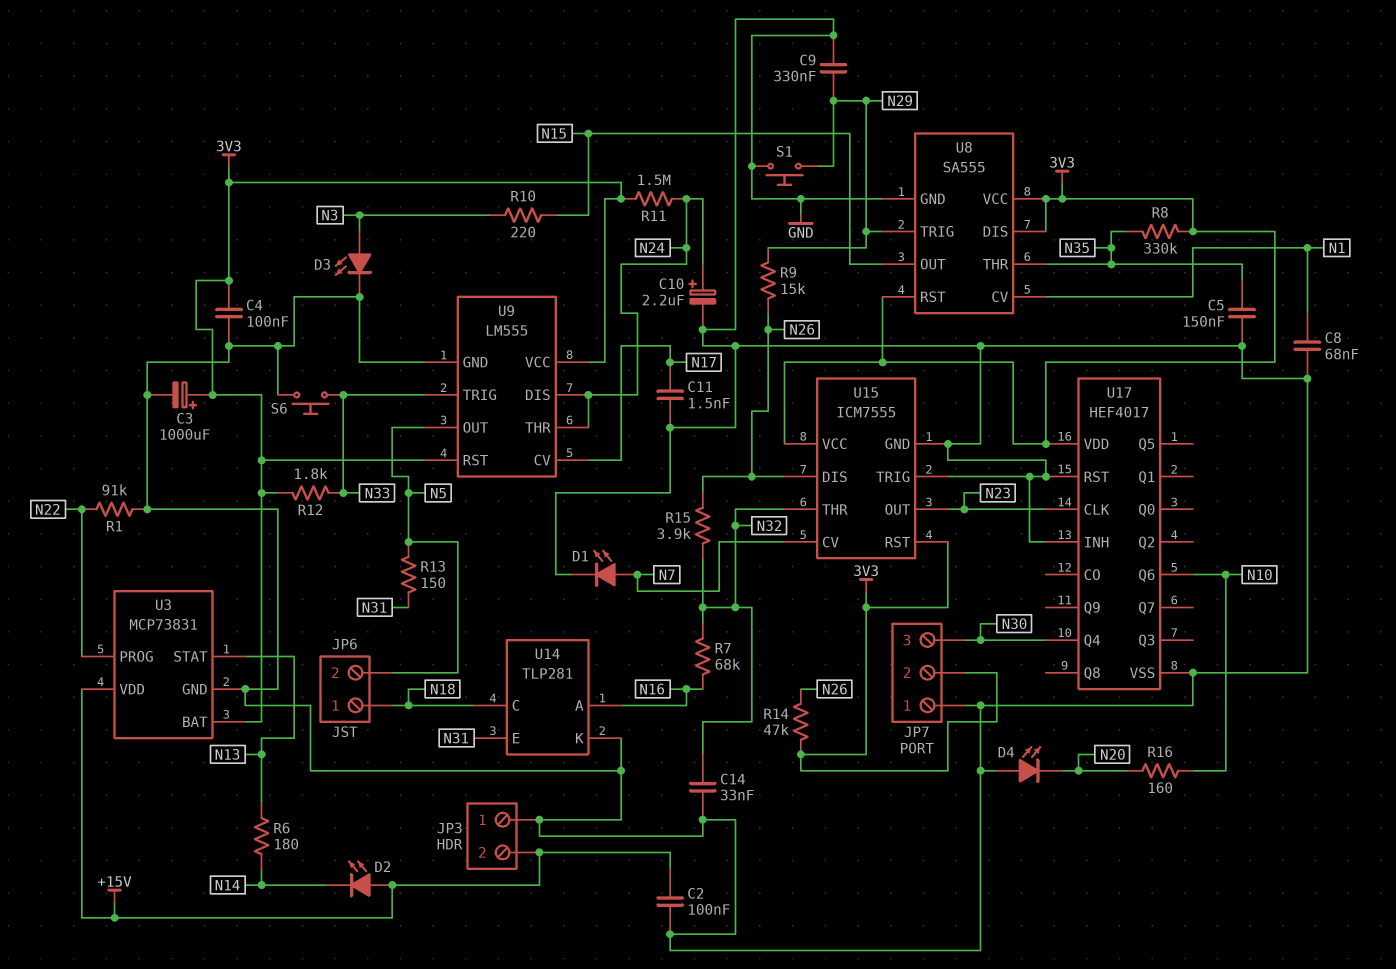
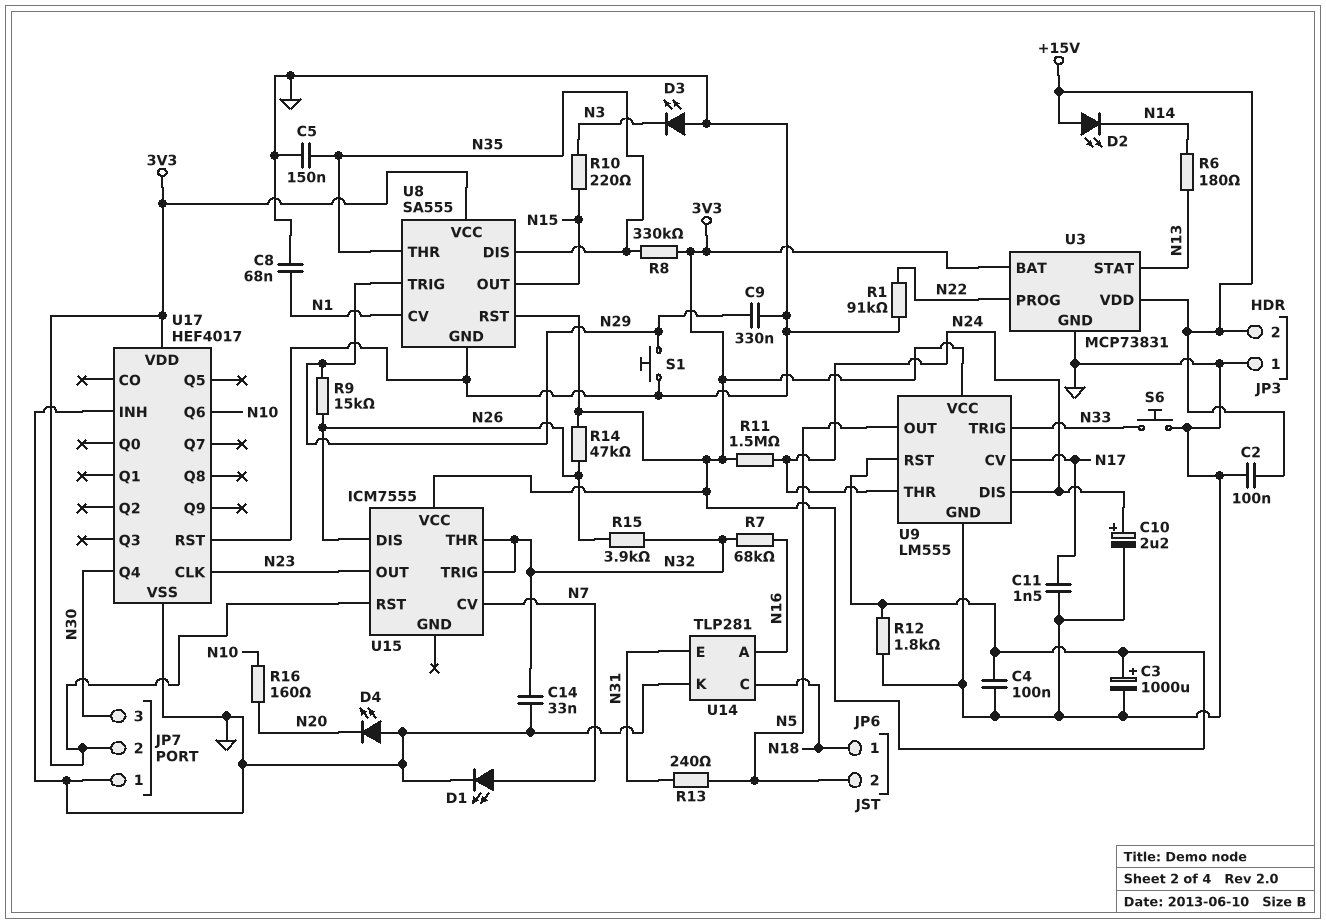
D3: LED (A N3, K GND) -> LED (A GND, K N3)
R12: 1.8k (3V3, N33) -> 1.8k (3V3, GND)
R13: 150 (N5, N31) -> 240 (N5, N31)
U8 pin DIS: 3V3 -> N35
U15 pin GND: GND -> none
U15 pin TRIG: GND -> N32

